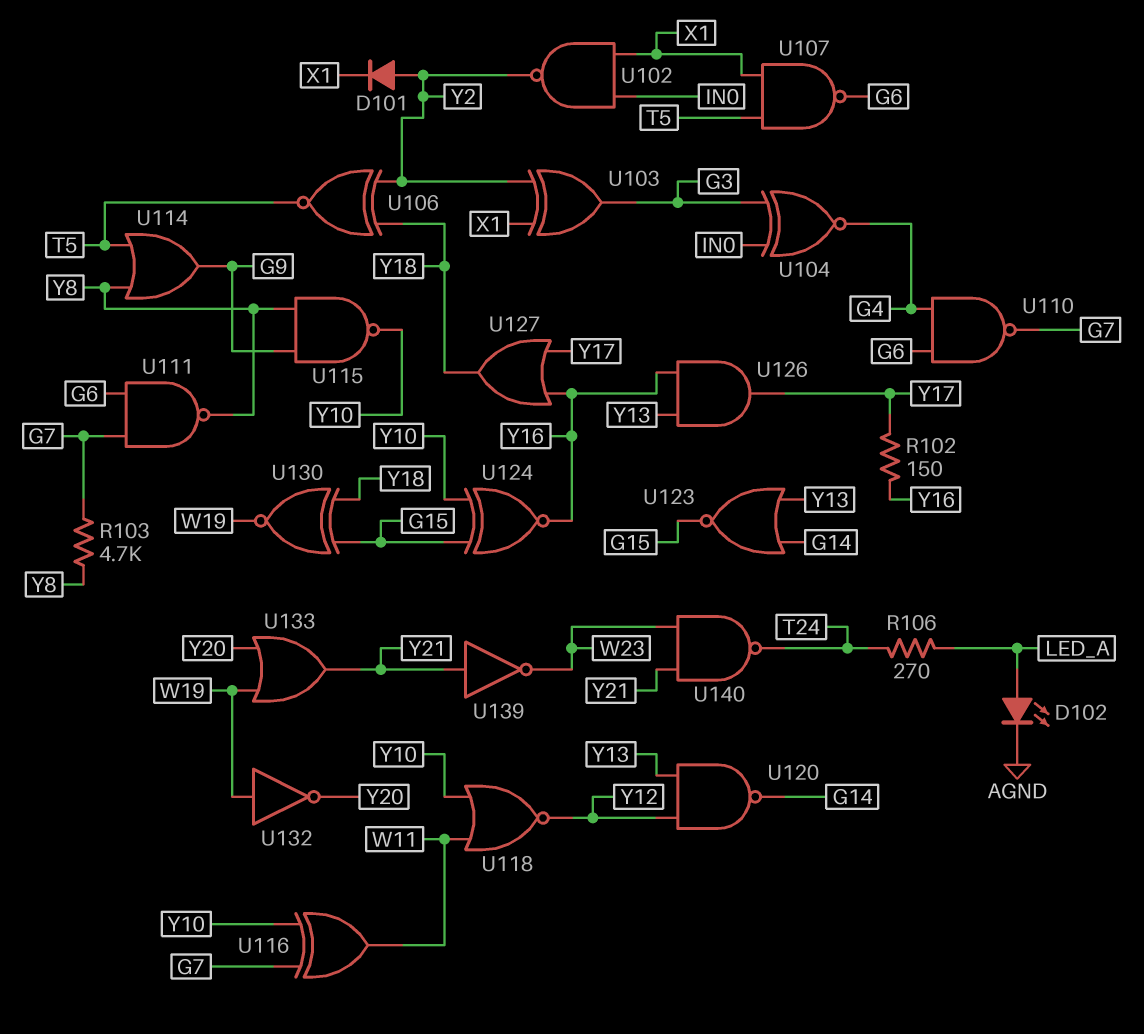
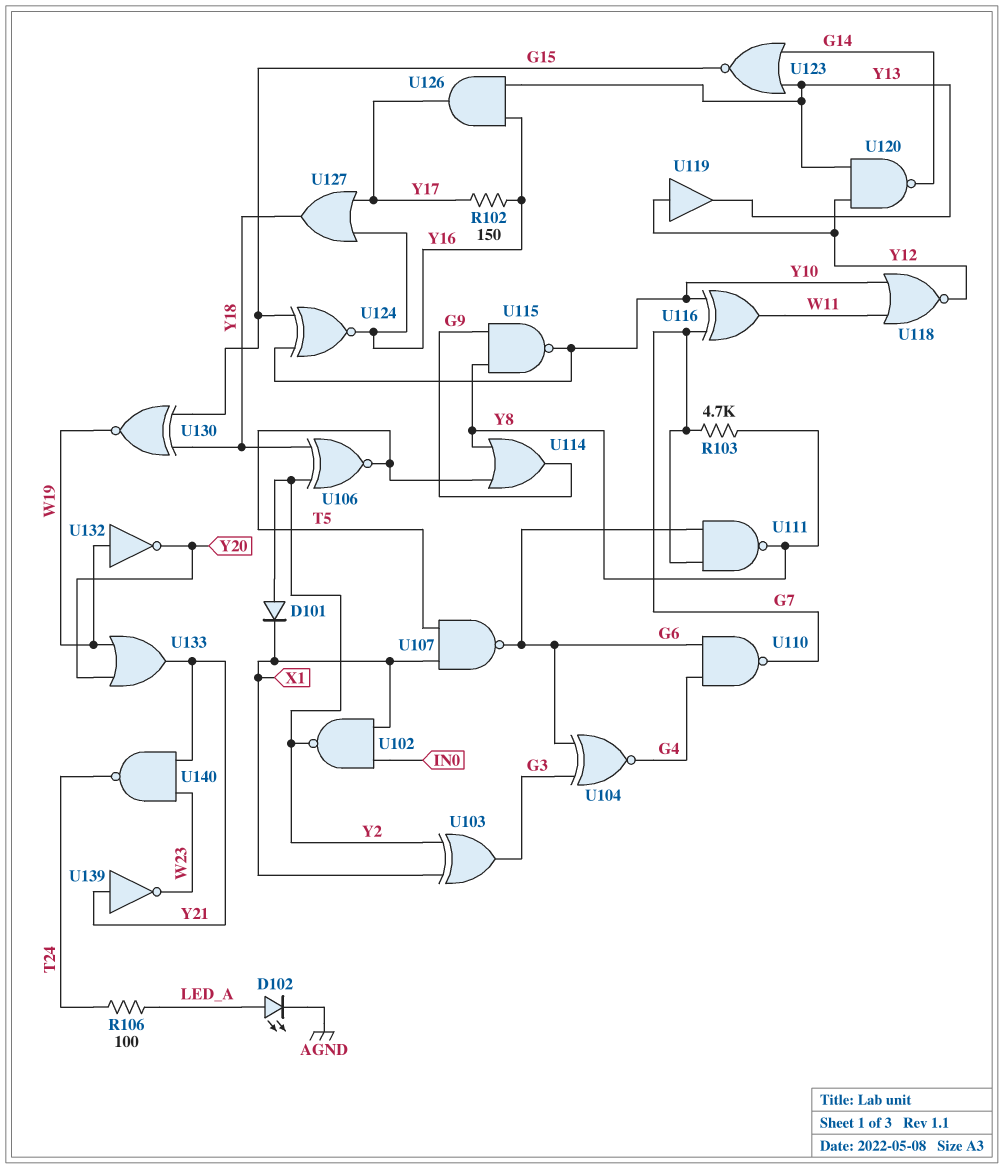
R106: 270 (LED_A, T24) -> 100 (LED_A, T24)
U104: XNOR (in G3, in IN0, out G4) -> XNOR (in G3, in G6, out G4)
U119: none -> buffer (in Y12, out Y13)

